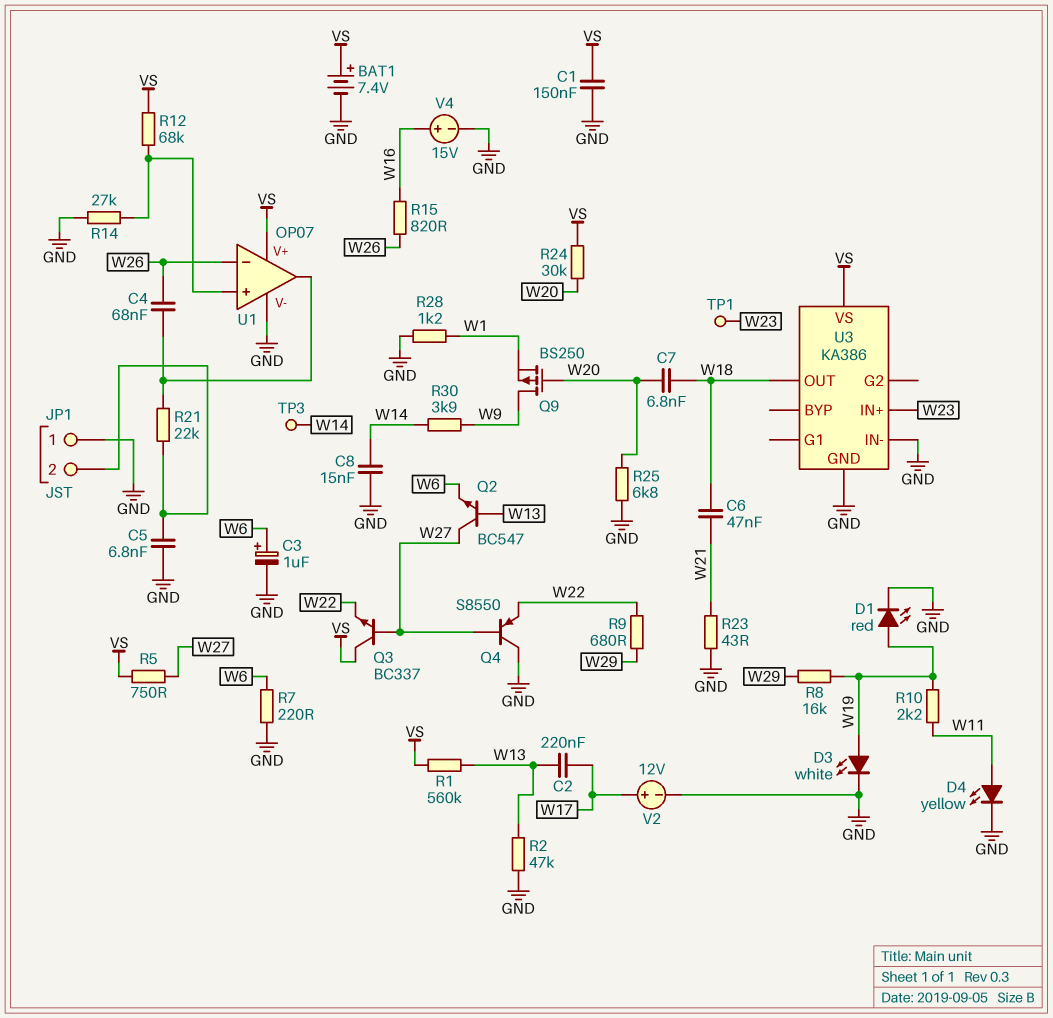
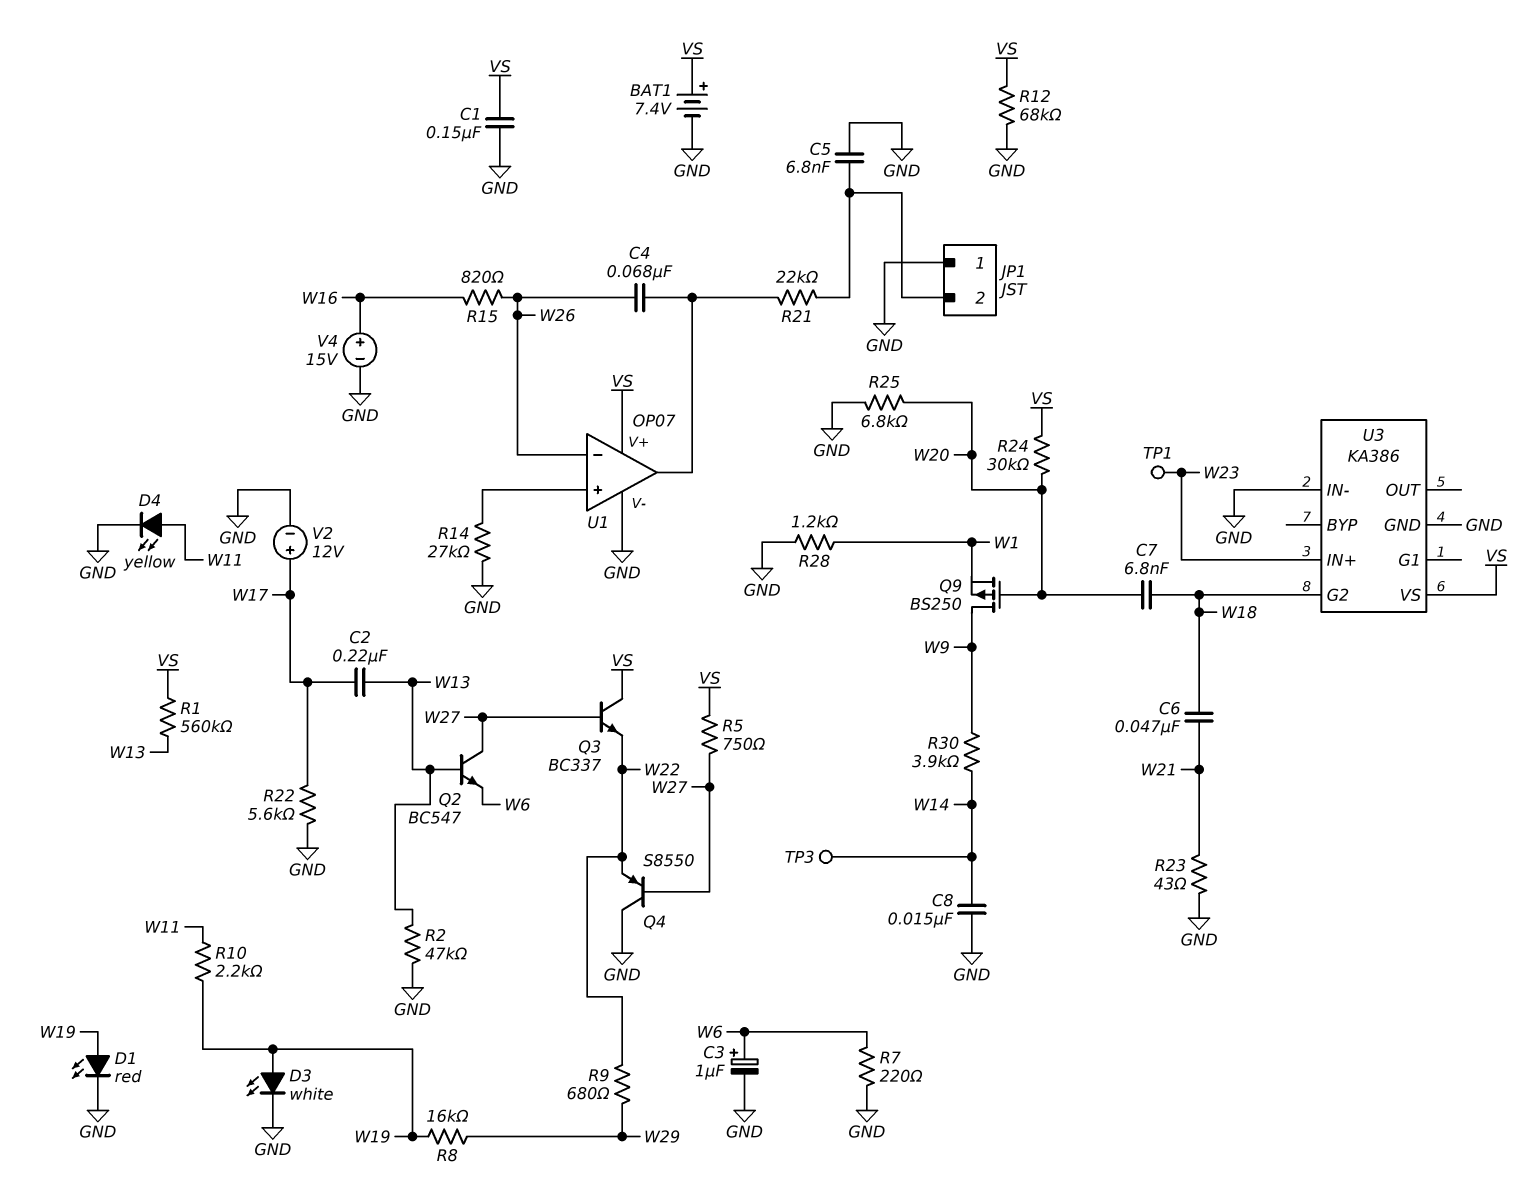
R12: 68k (U1/in+, VS) -> 68k (GND, VS)
R22: none -> 5.6k (GND, W17)
U3 pin G2: none -> W18
U3 pin OUT: W18 -> none

